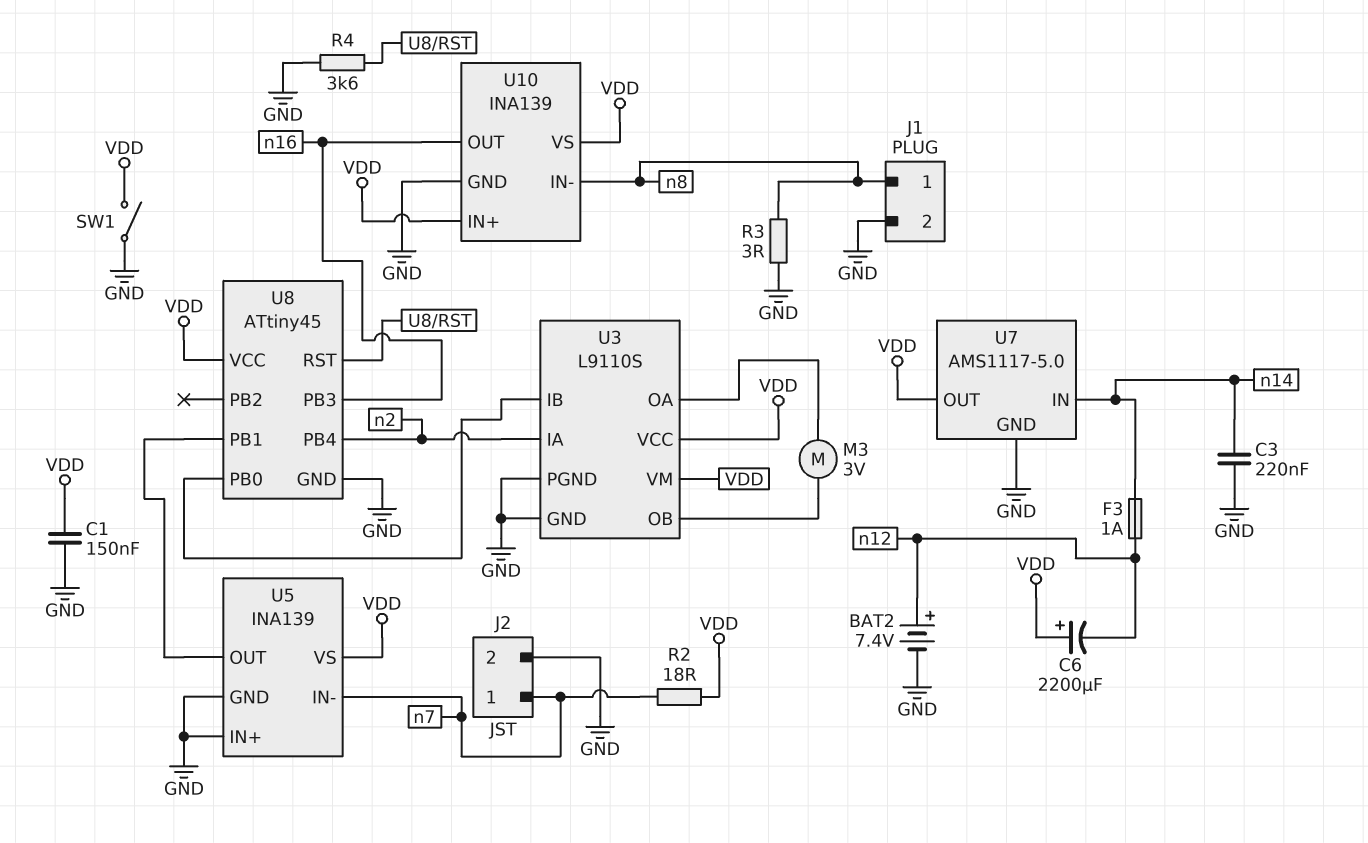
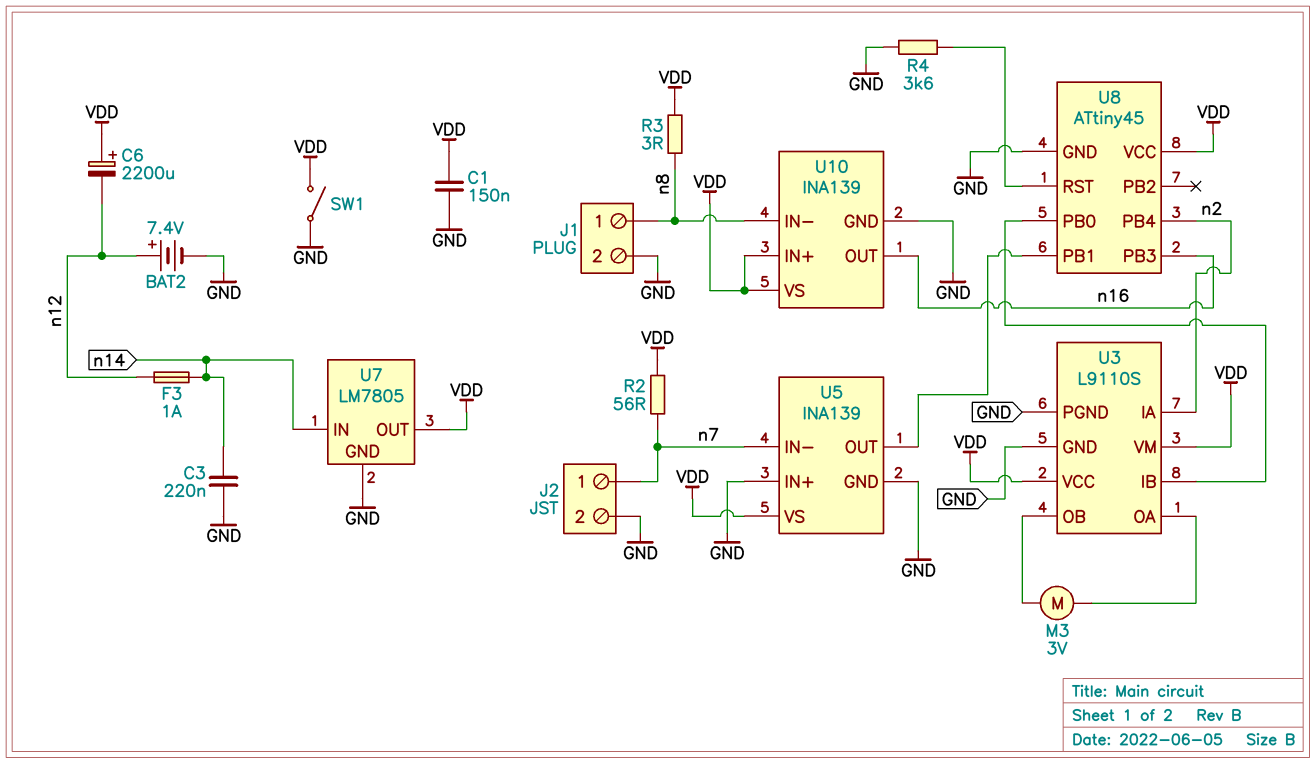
R2: 18 (VDD, n7) -> 56 (VDD, n7)
R3: 3 (GND, n8) -> 3 (VDD, n8)
U7: AMS1117-5.0 -> LM7805

